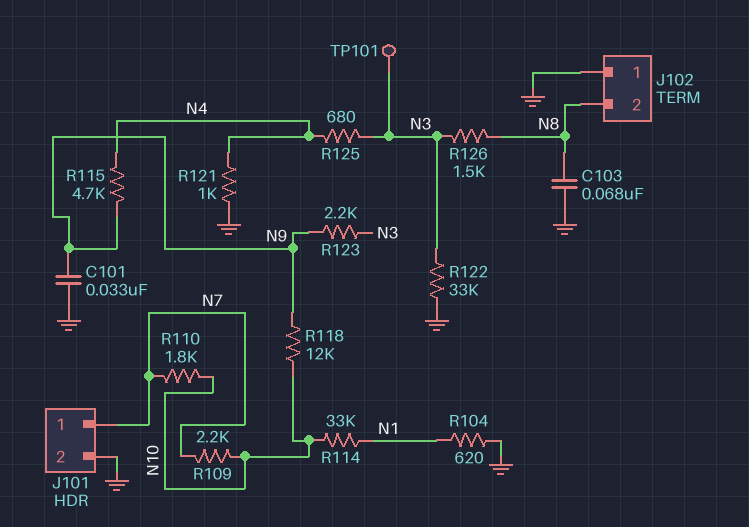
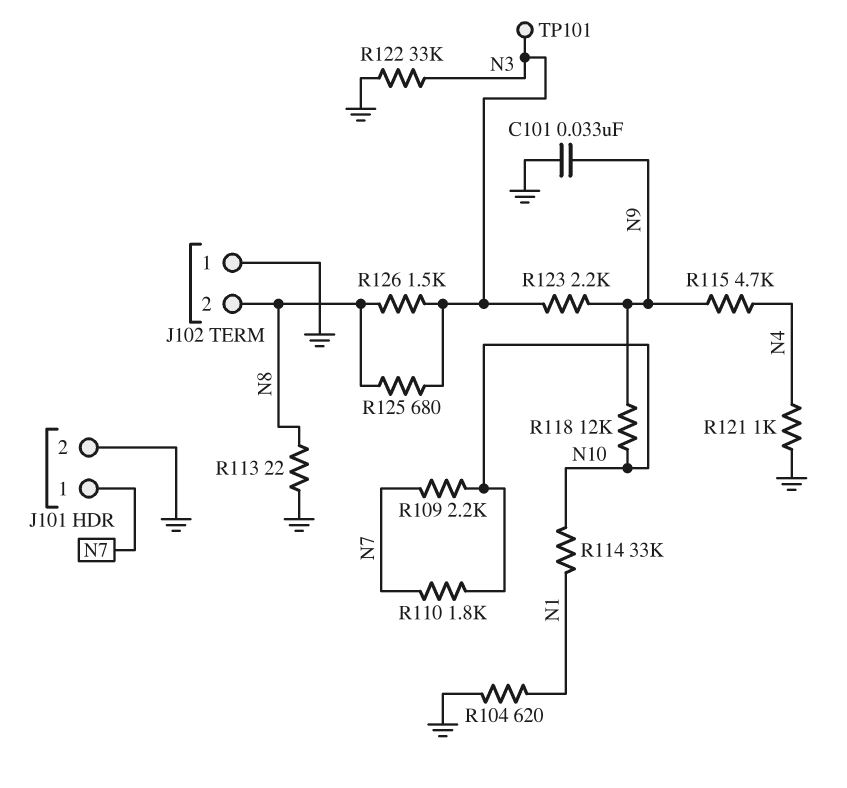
C103: 68nF (GND, N8) -> none
R113: none -> 22 (GND, N8)
R125: 680 (N3, N4) -> 680 (N3, N8)

